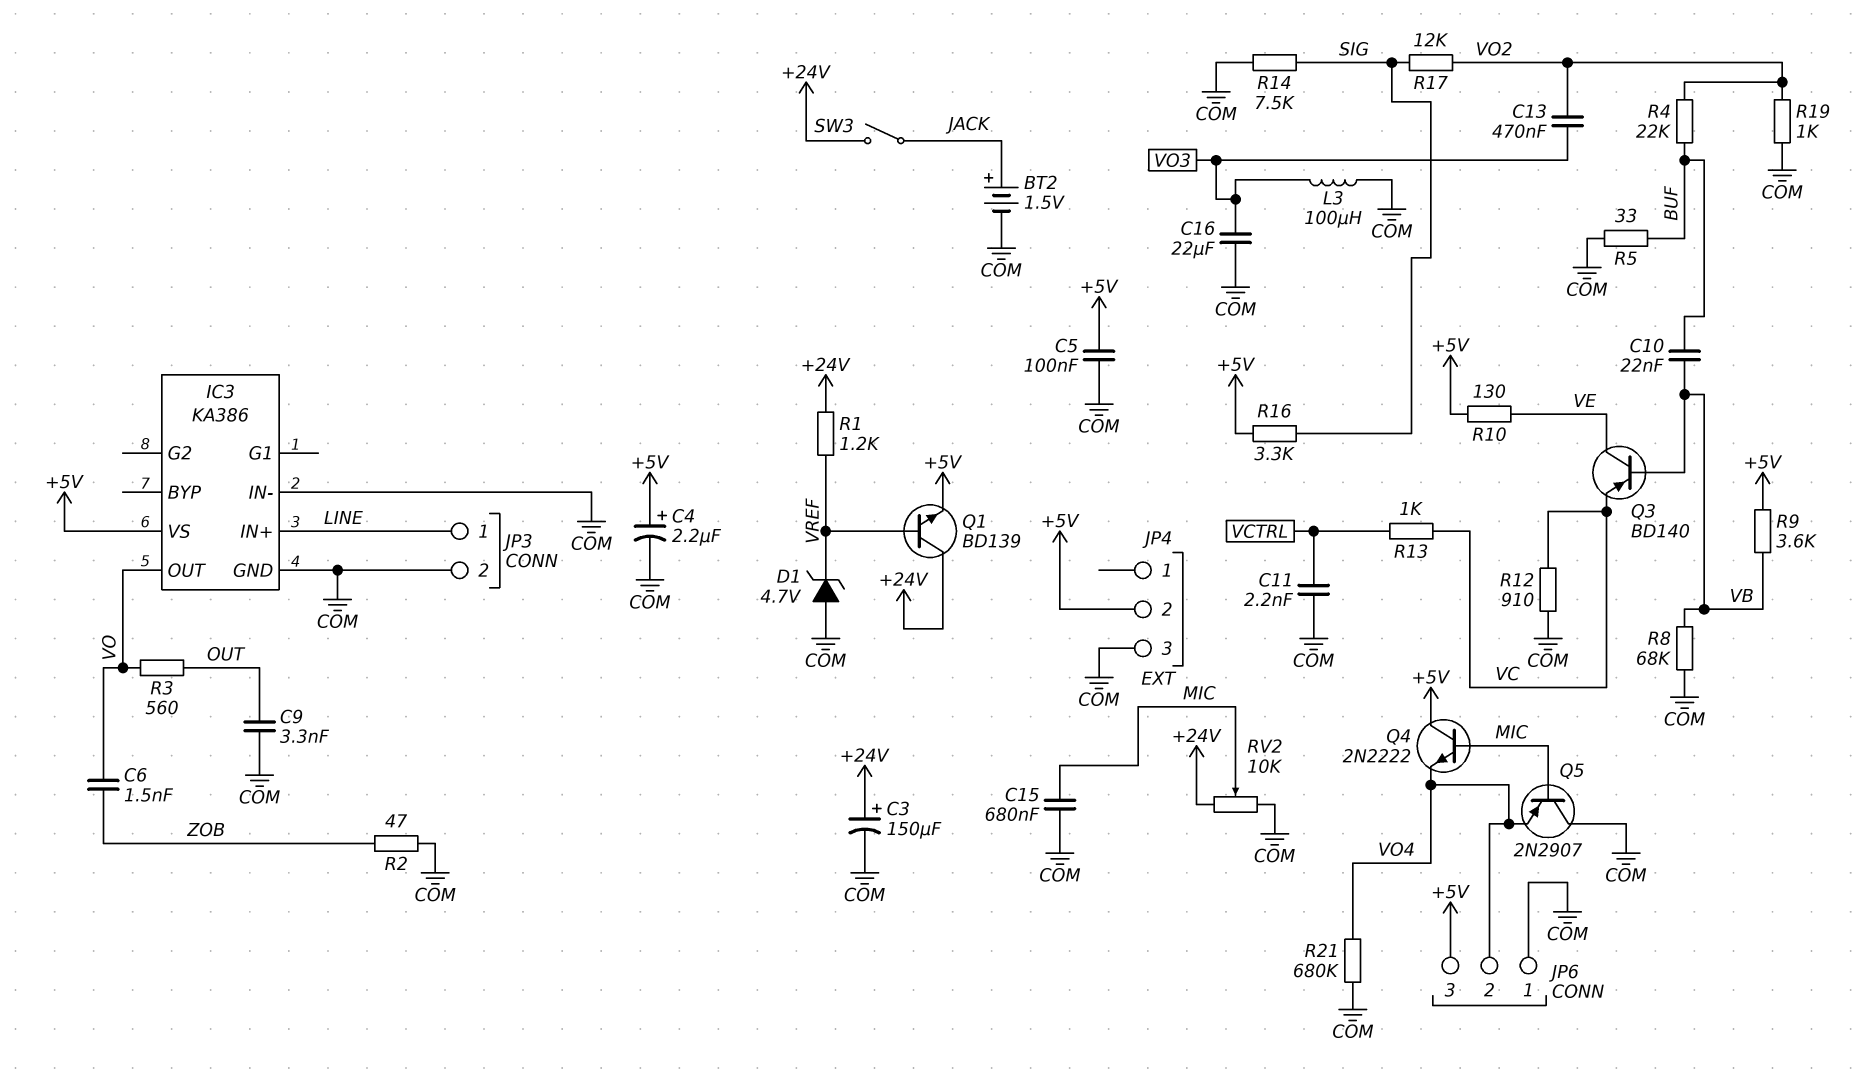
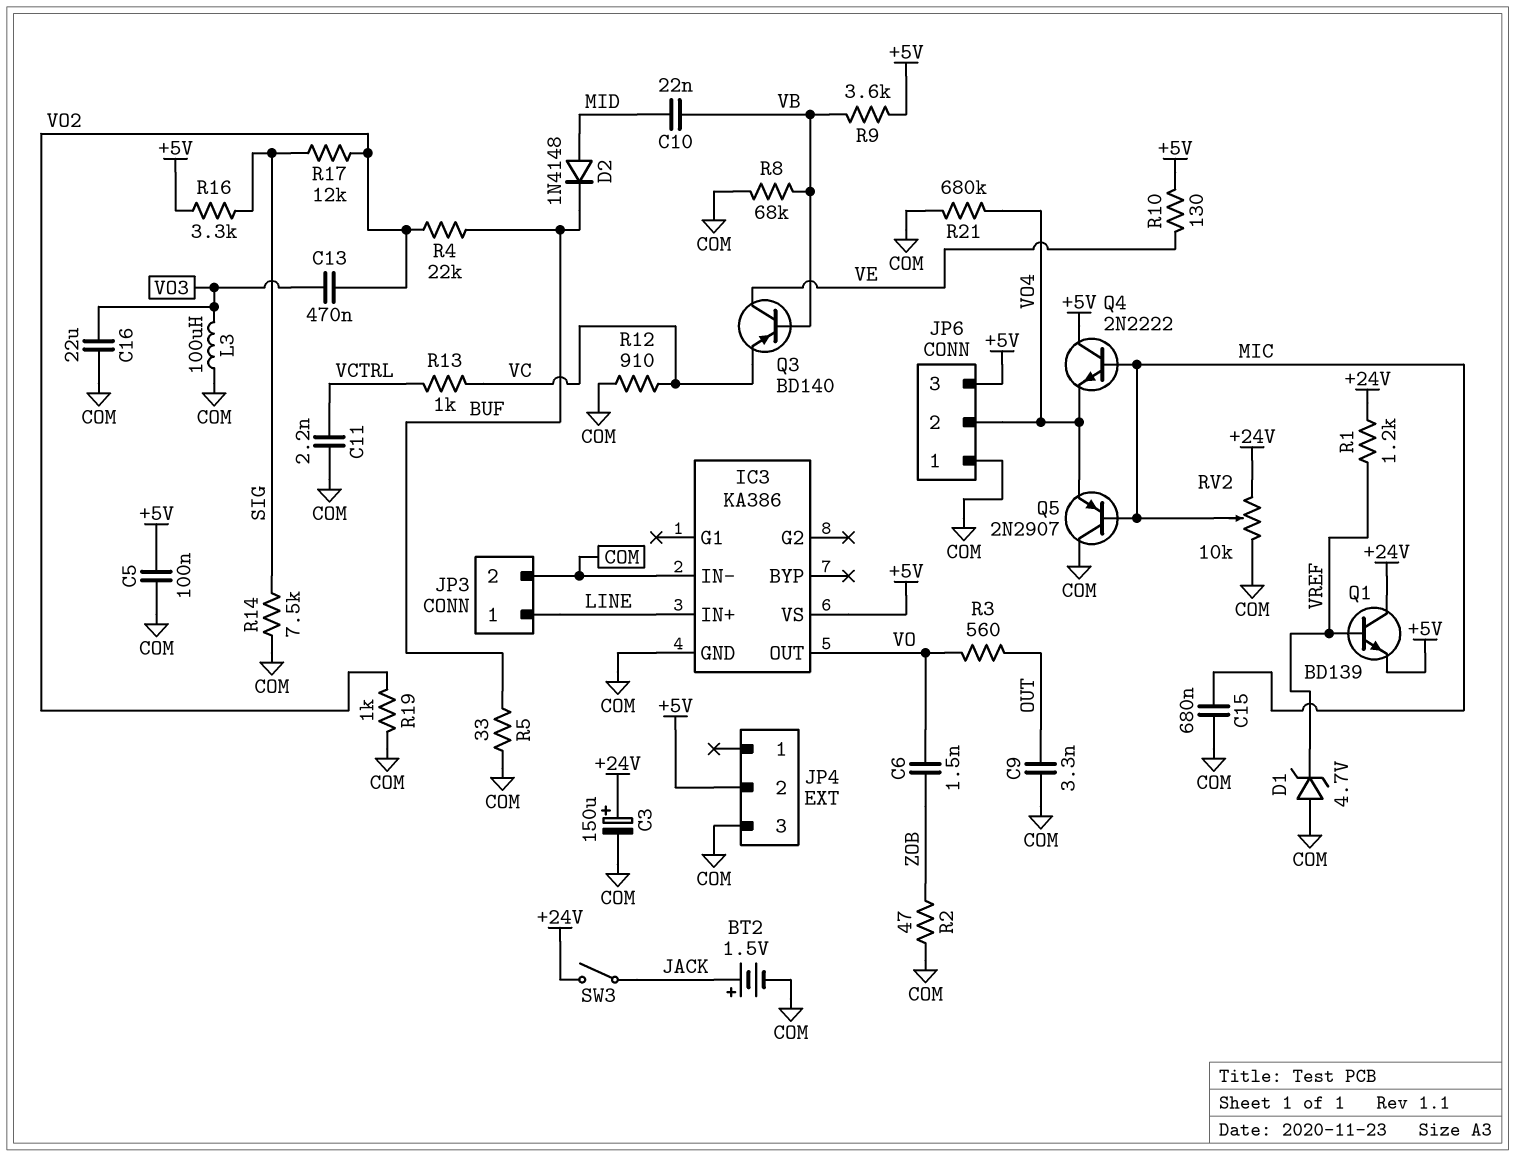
C4: 2.2uF (plus +5V, minus COM) -> none
C10: 22nF (BUF, VB) -> 22nF (MID, VB)
D2: none -> diode 1N4148 (A MID, K BUF)

